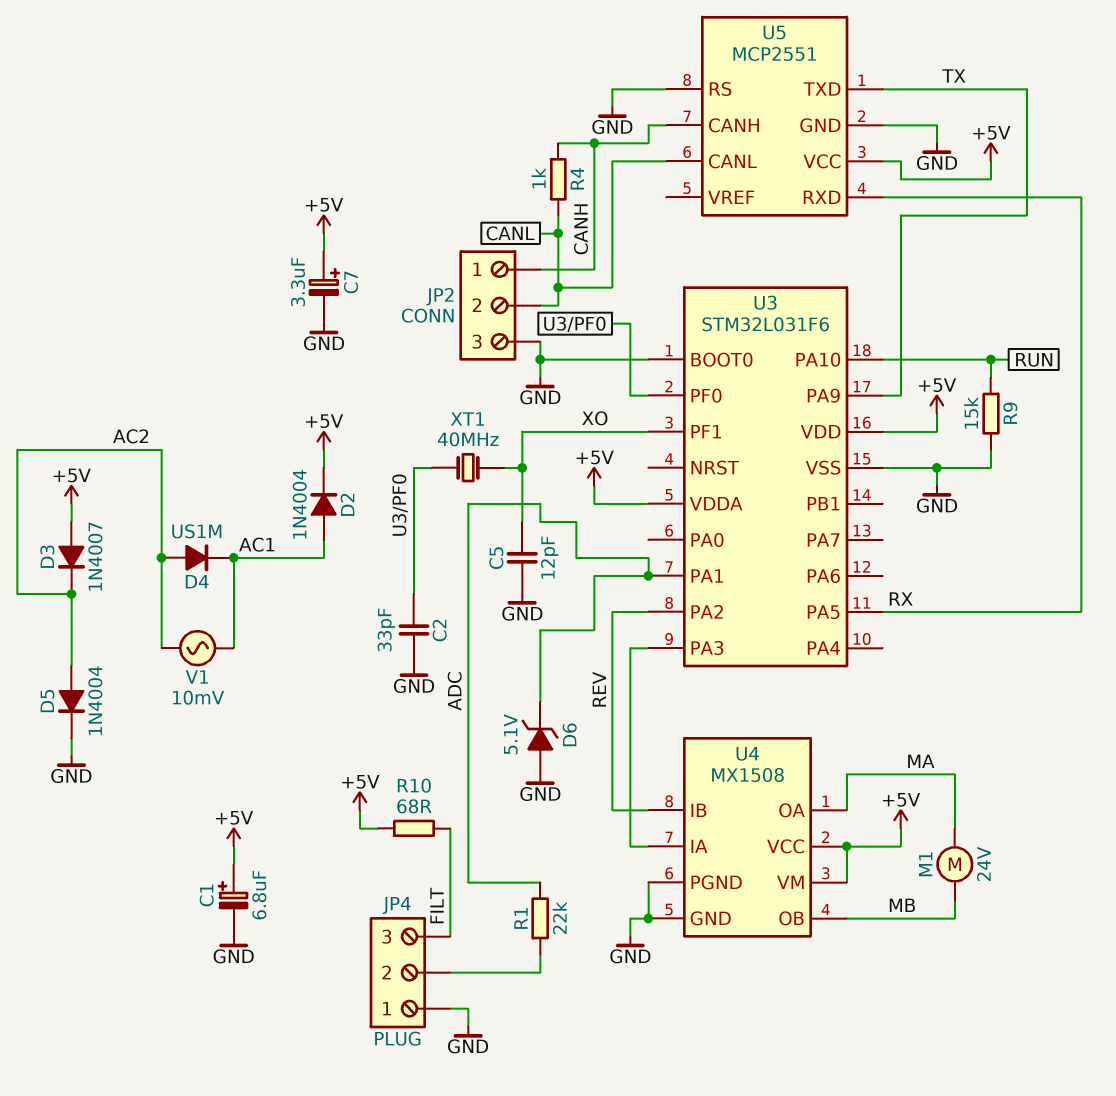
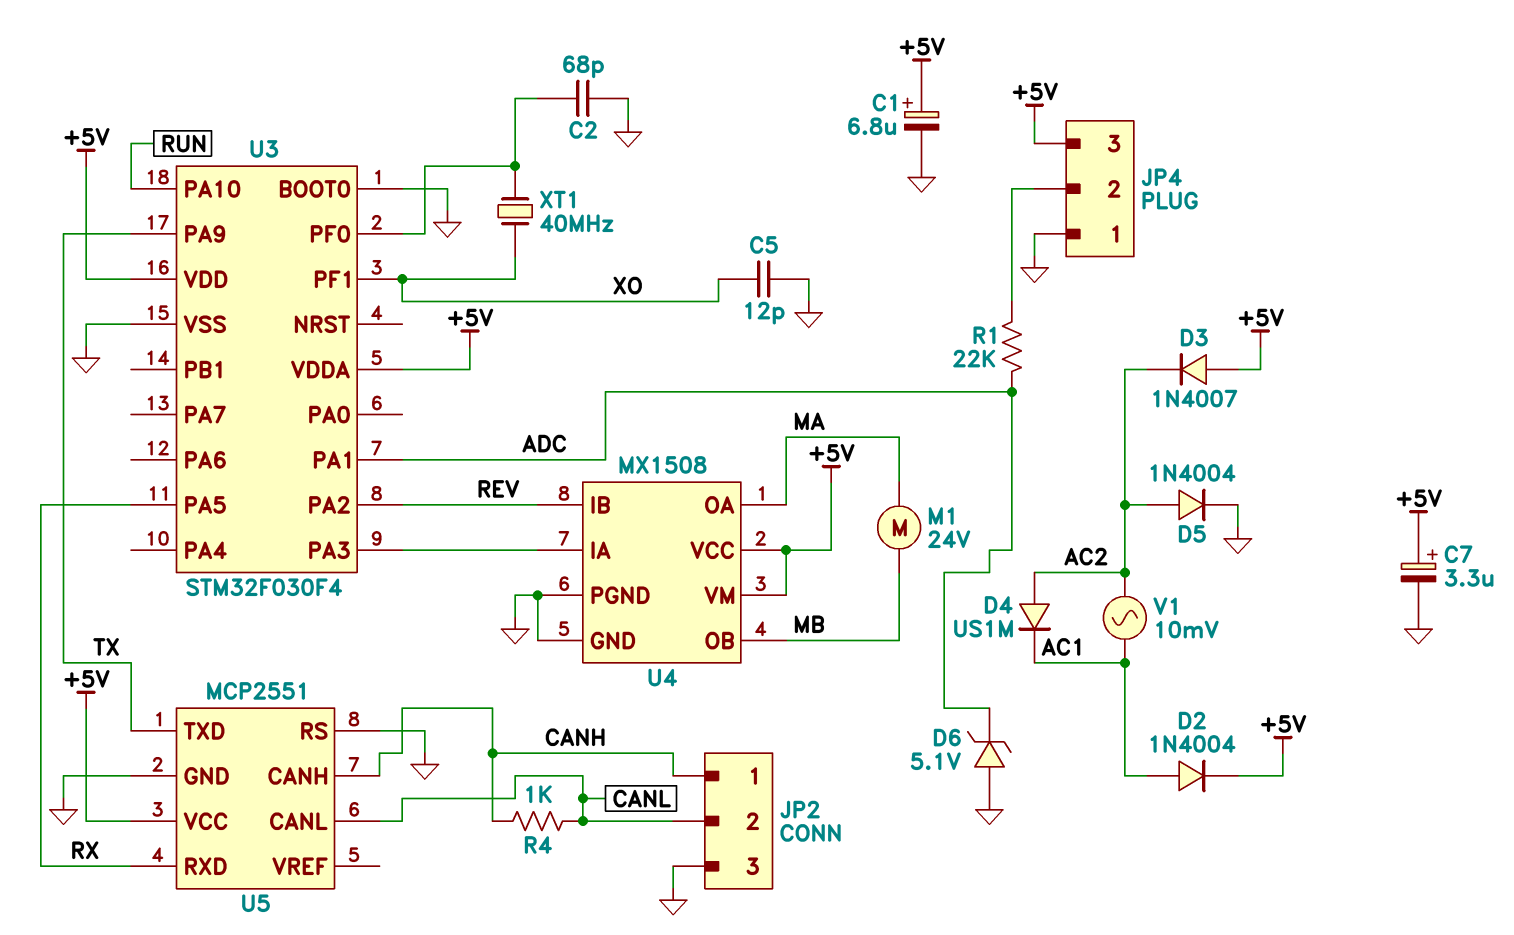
C2: 33pF (GND, U3/PF0) -> 68pF (GND, U3/PF0)
JP4 pin 3: FILT -> +5V
R9: 15k (GND, RUN) -> none
R10: 68 (+5V, FILT) -> none
U3: STM32L031F6 -> STM32F030F4

